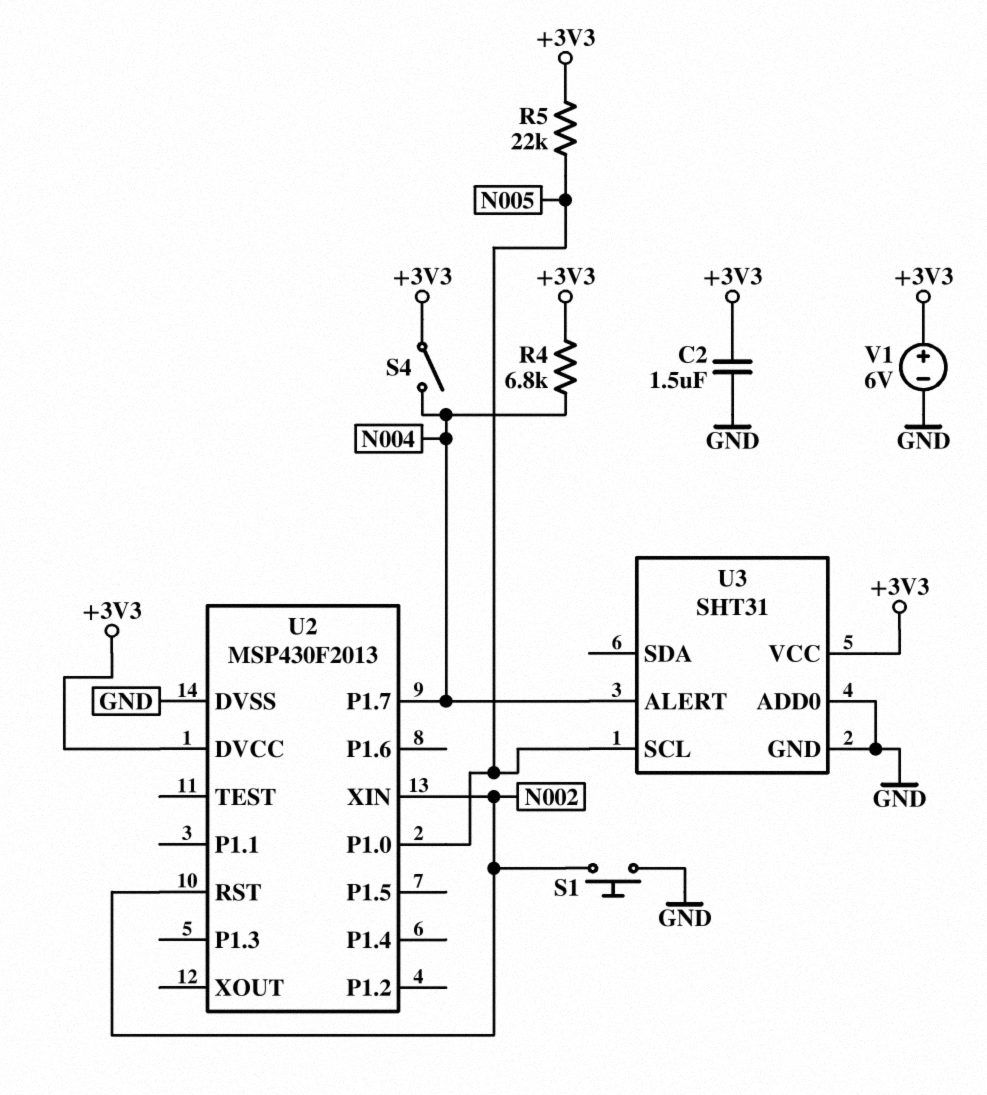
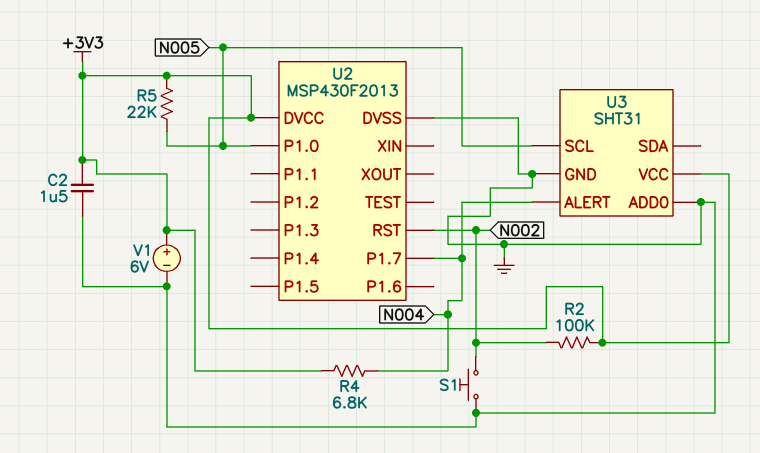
R2: none -> 100k (+3V3, N002)
S4: switch (+3V3, N004) -> none
U2 pin XIN: N002 -> none

